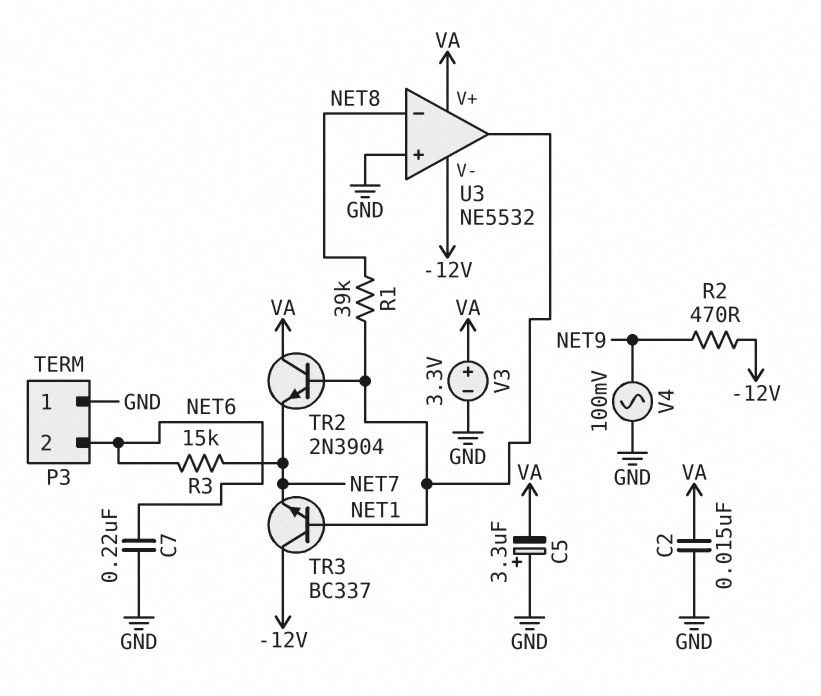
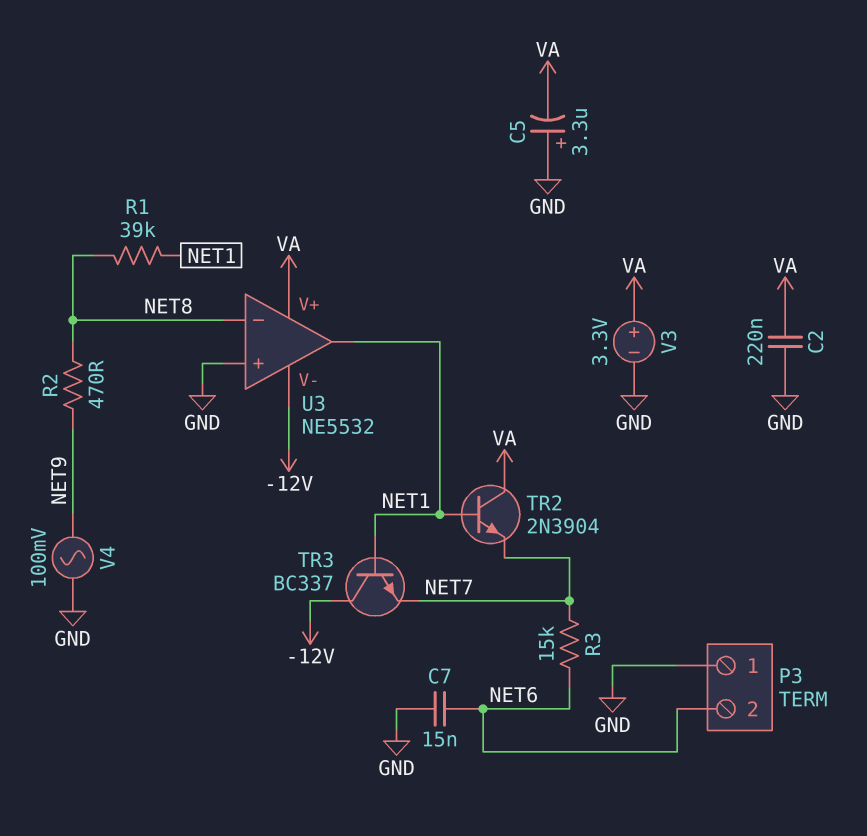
C2: 15nF (GND, VA) -> 220nF (GND, VA)
C7: 220nF (GND, NET6) -> 15nF (GND, NET6)
R2: 470 (-12V, NET9) -> 470 (NET8, NET9)

